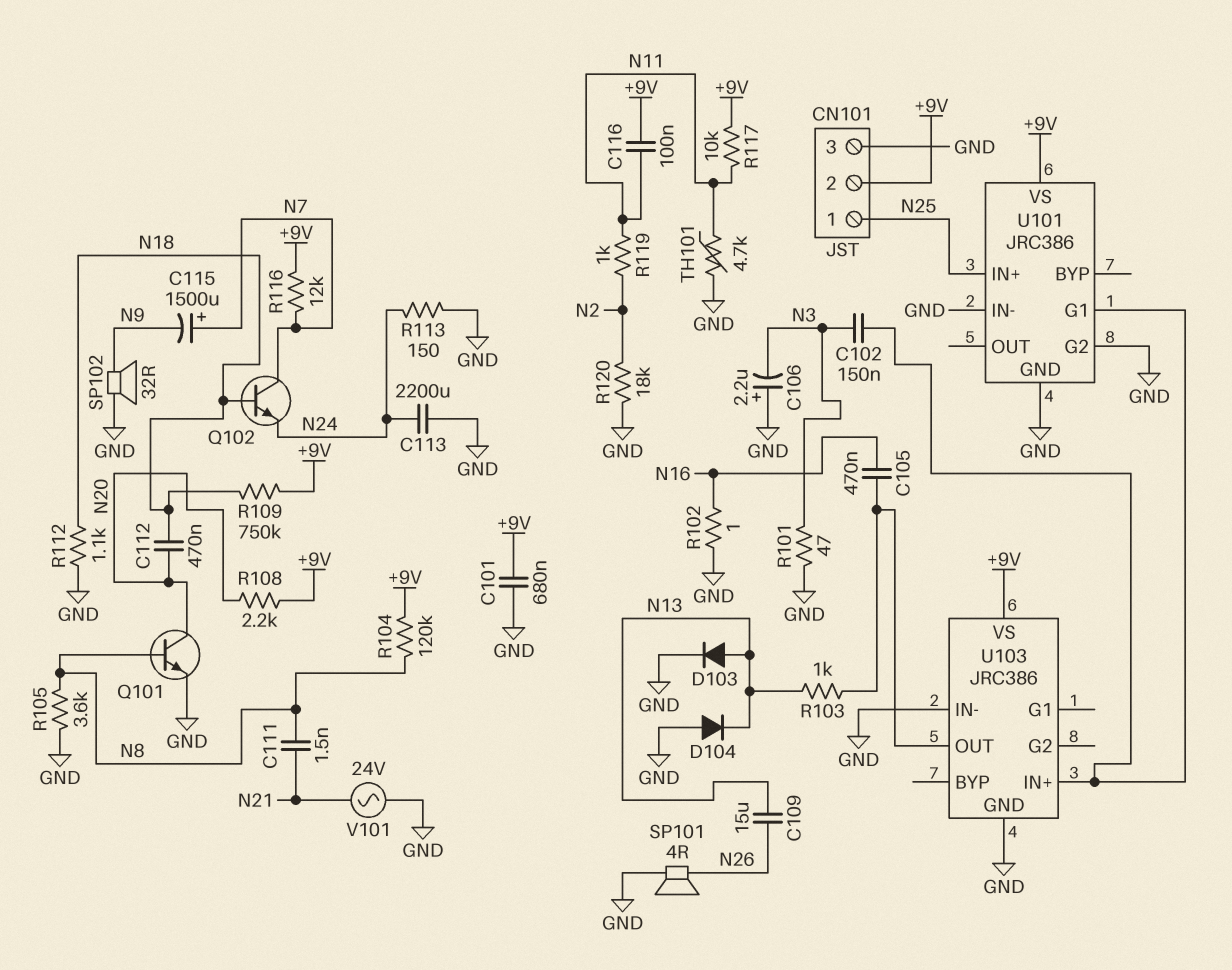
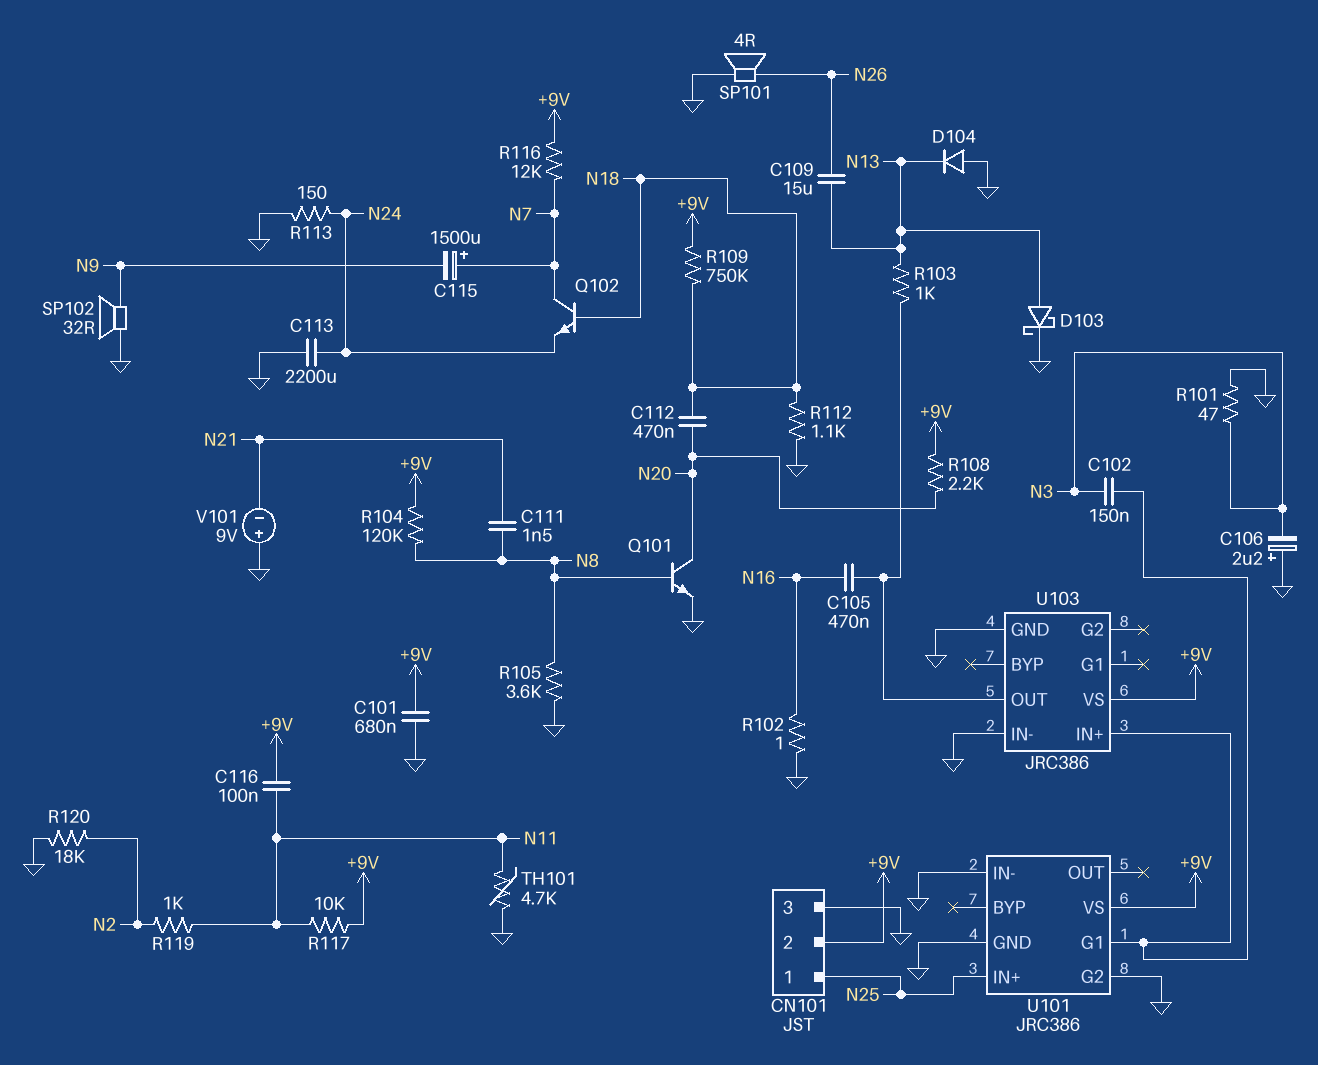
D103: diode (A N13, K GND) -> schottky (A N13, K GND)
V101: AC 24V (GND, N21) -> 9V (plus GND, minus N21)

